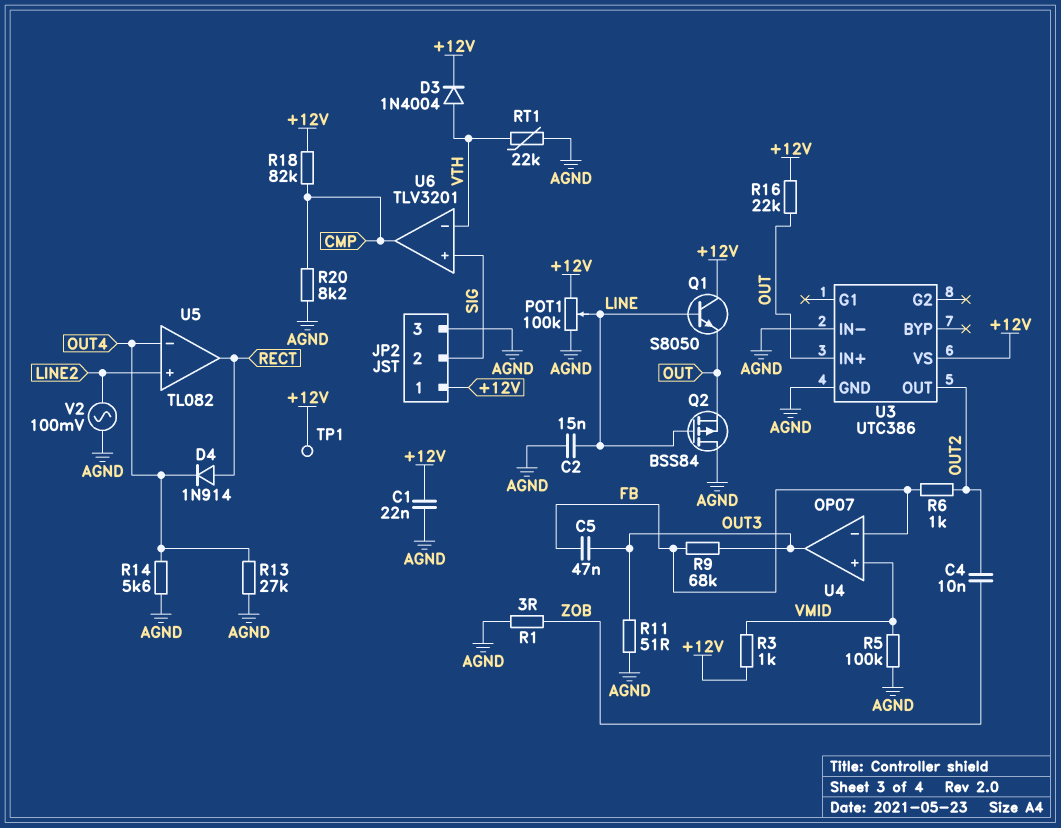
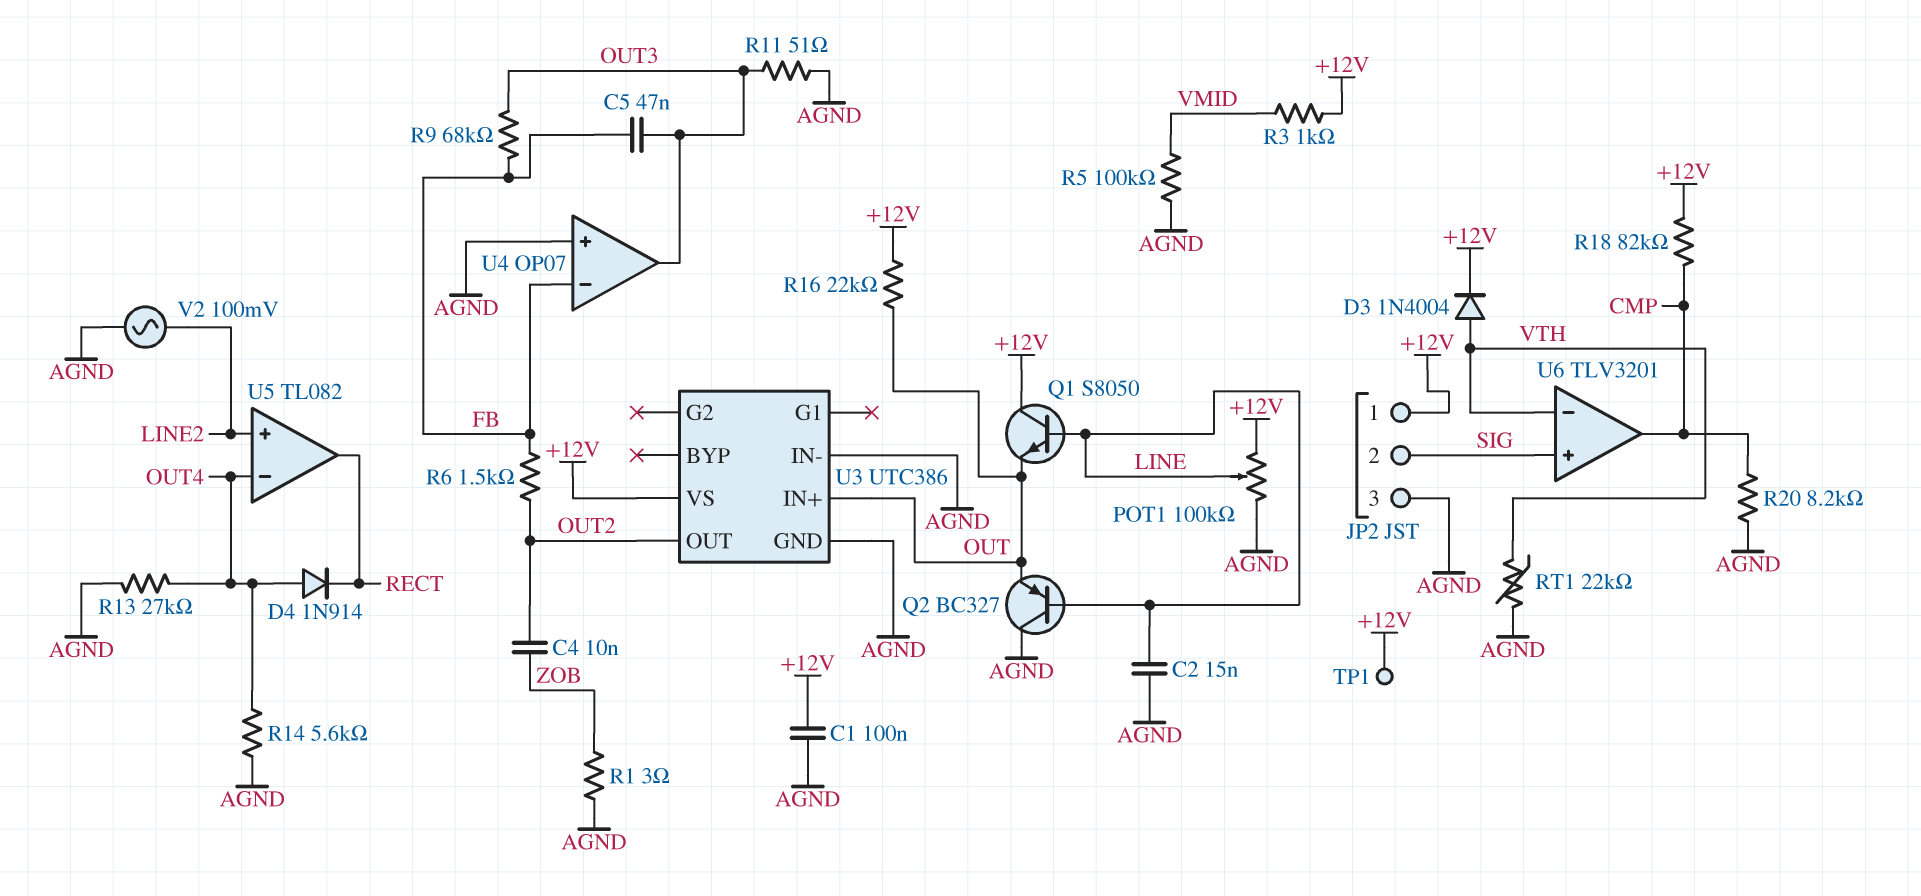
C1: 22nF (+12V, AGND) -> 100nF (+12V, AGND)
D4: diode 1N914 (A RECT, K OUT4) -> diode 1N914 (A OUT4, K RECT)
Q2: PMOS BSS84 (G LINE, D AGND, S OUT) -> PNP BC327 (B LINE, C AGND, E OUT)
R6: 1k (FB, OUT2) -> 1.5k (FB, OUT2)
U4 pin in+: VMID -> AGND

